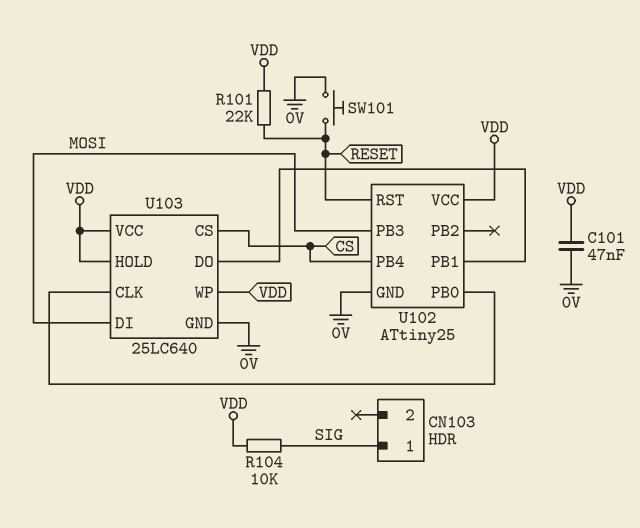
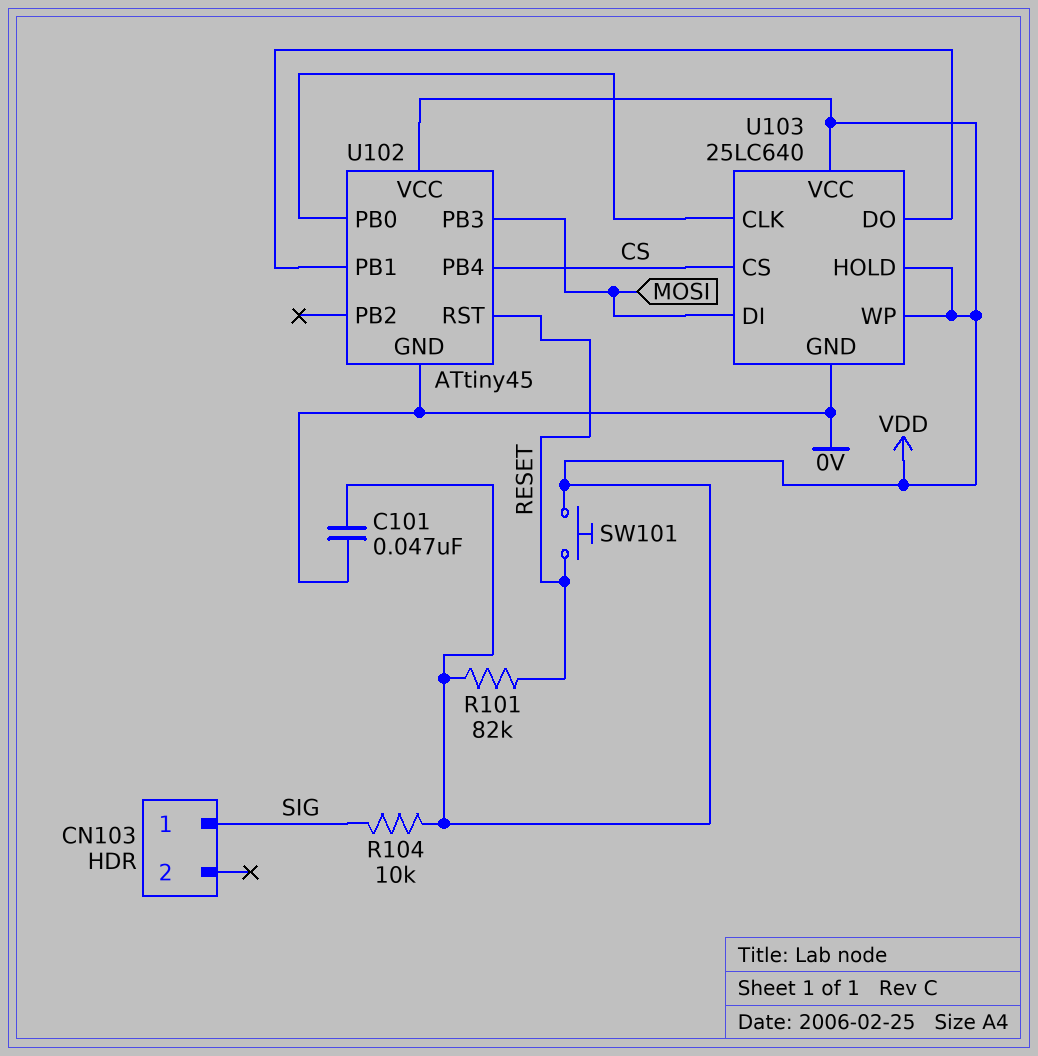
R101: 22k (RESET, VDD) -> 82k (RESET, VDD)
SW101: button (0V, RESET) -> button (RESET, VDD)
U102: ATtiny25 -> ATtiny45

